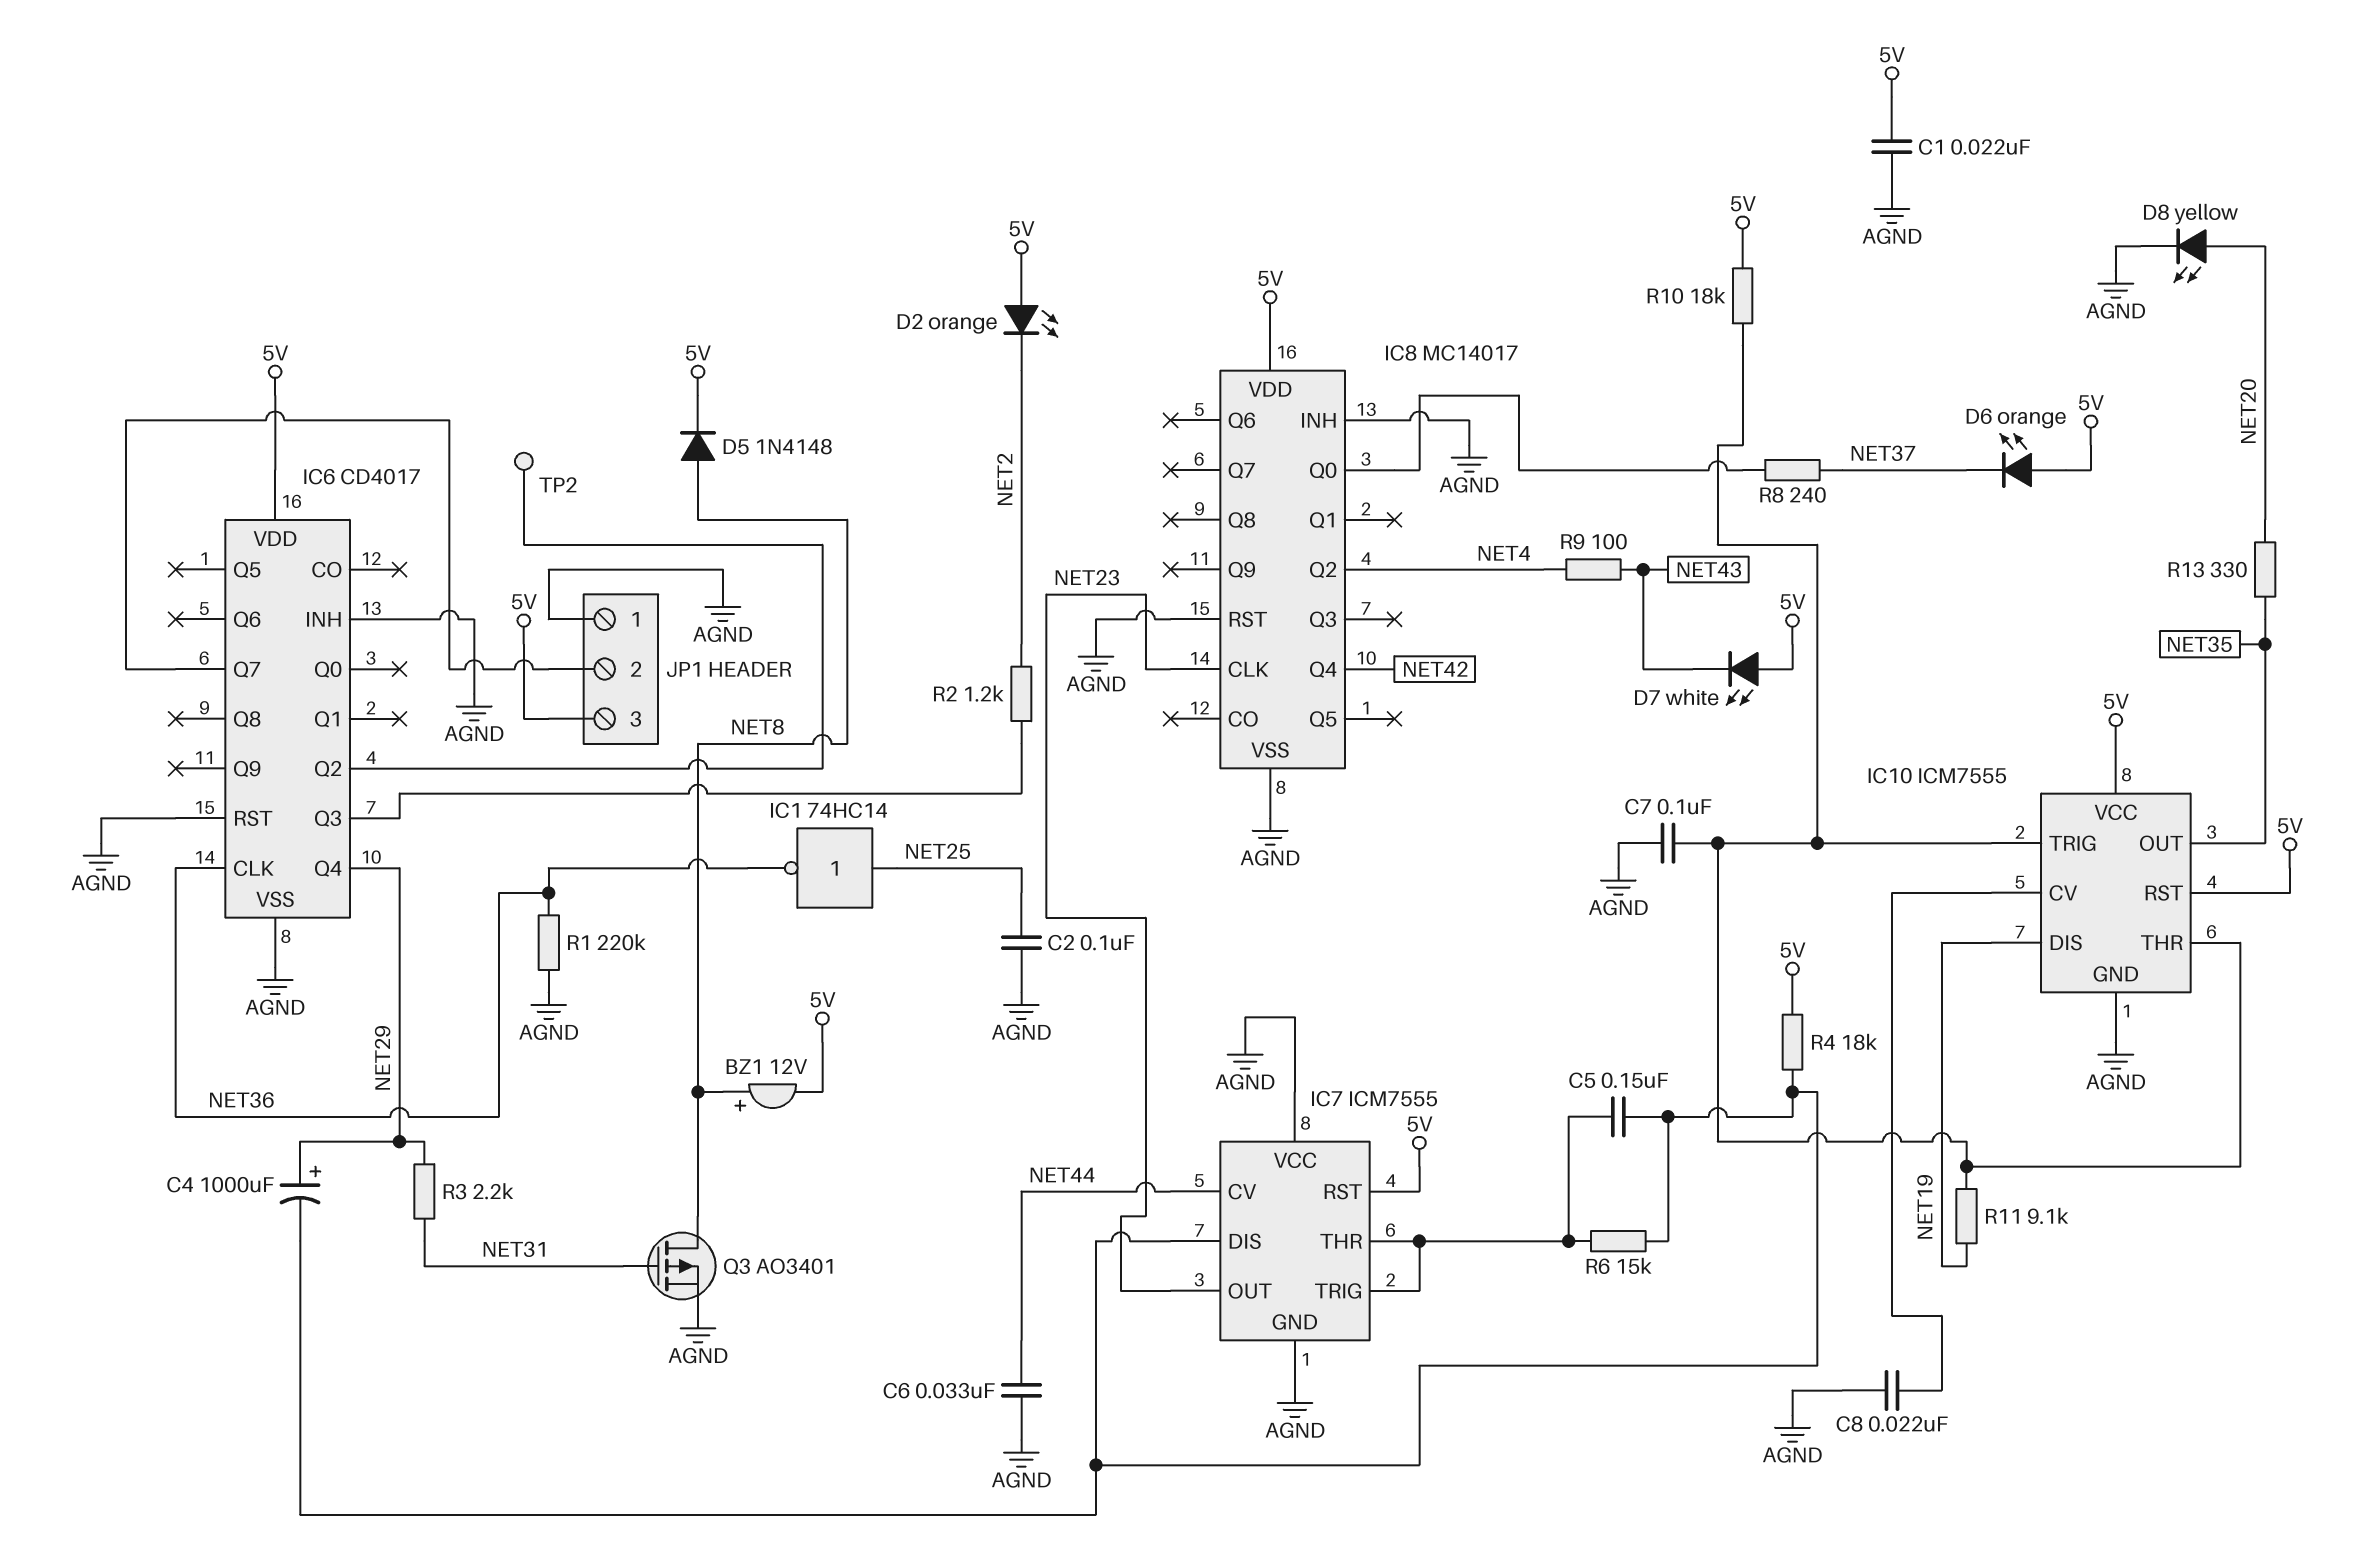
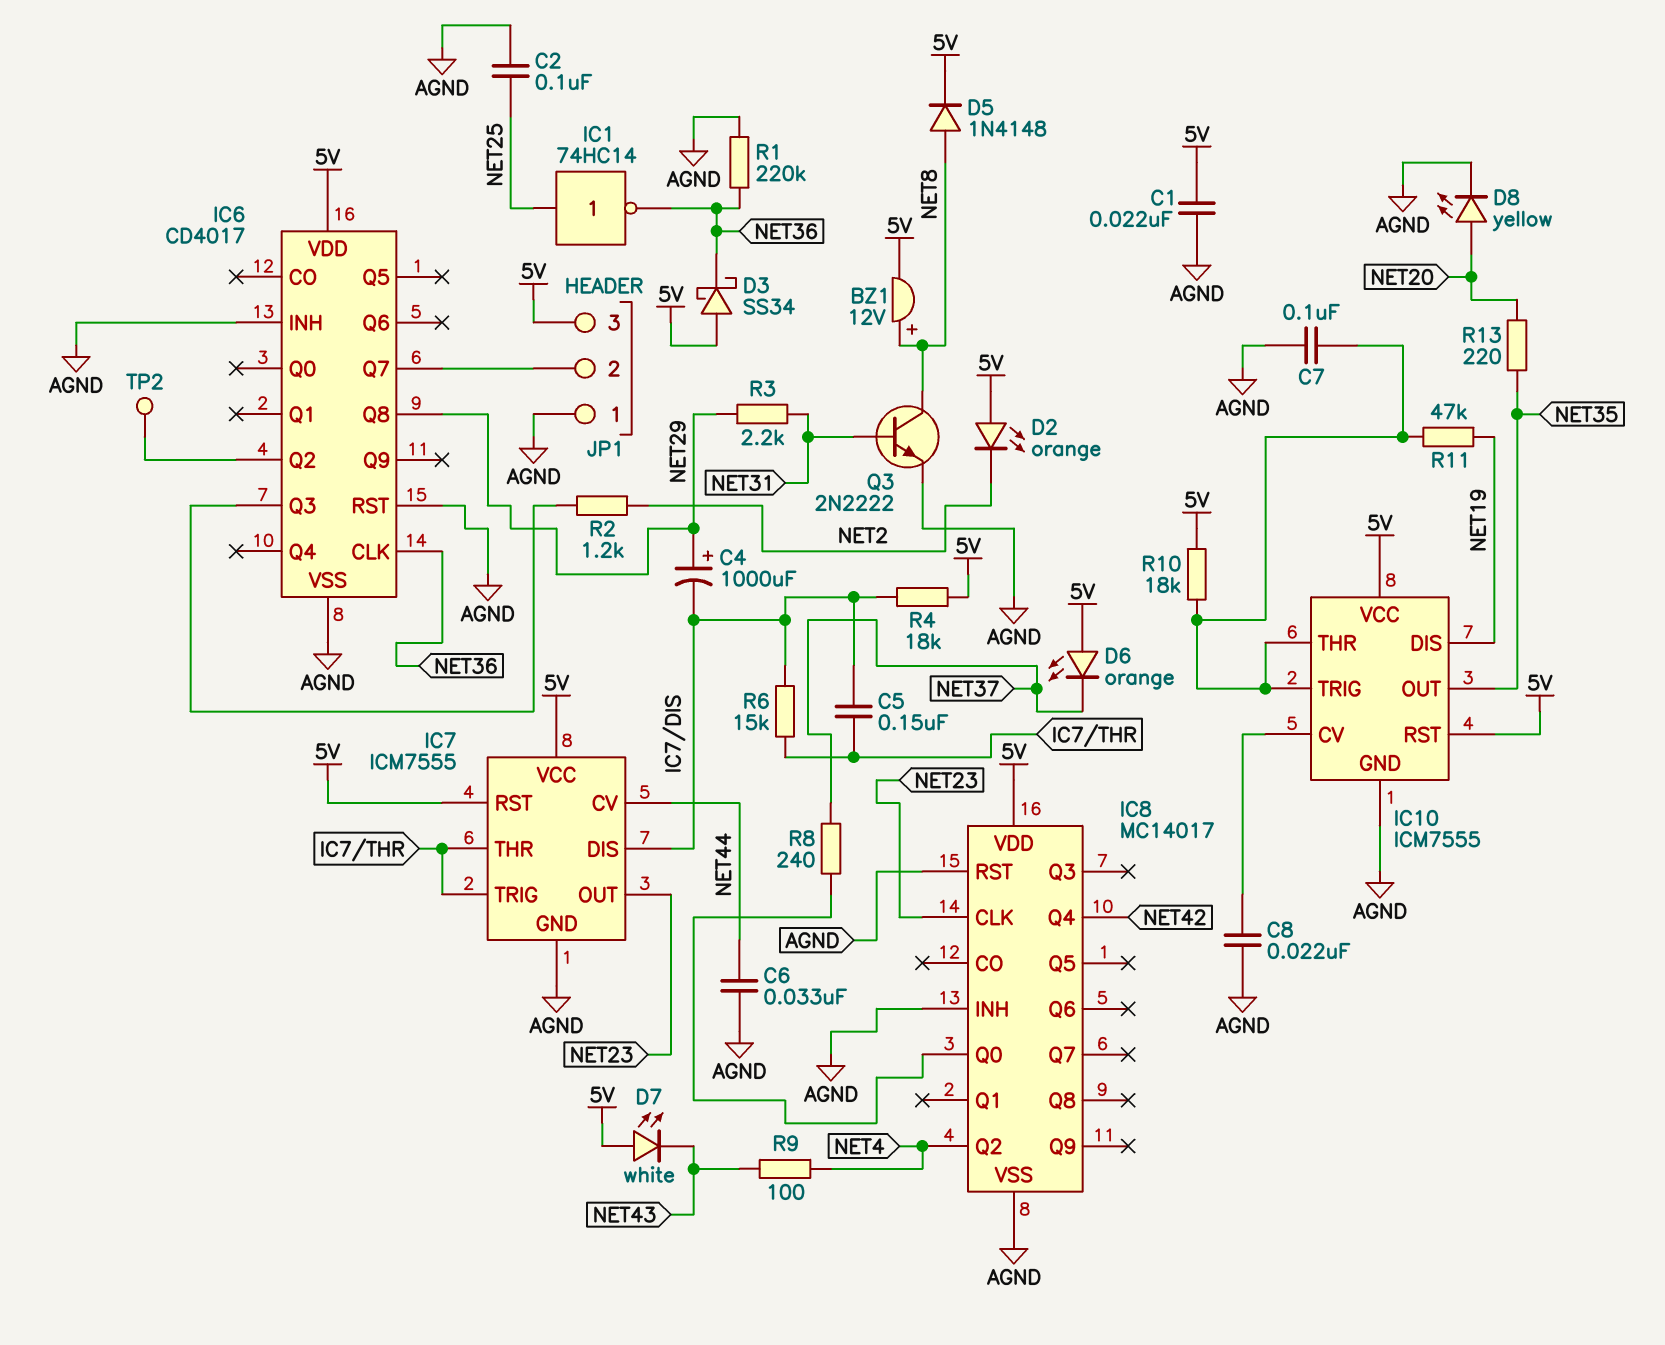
D3: none -> schottky SS34 (A 5V, K NET36)
IC6 pin Q4: NET29 -> none
IC6 pin Q8: none -> NET29
IC7 pin VCC: AGND -> 5V
Q3: PMOS AO3401 (G NET31, D NET8, S AGND) -> NPN 2N2222 (B NET31, C NET8, E AGND)
R11: 9.1k (IC10/THR, NET19) -> 47k (IC10/THR, NET19)
R13: 330 (NET20, NET35) -> 220 (NET20, NET35)

